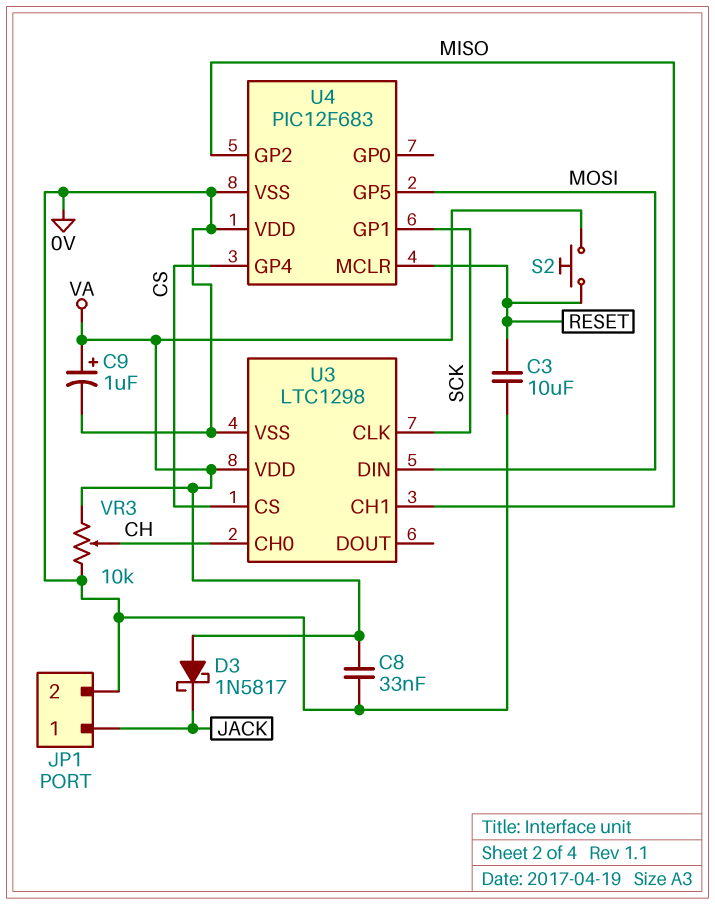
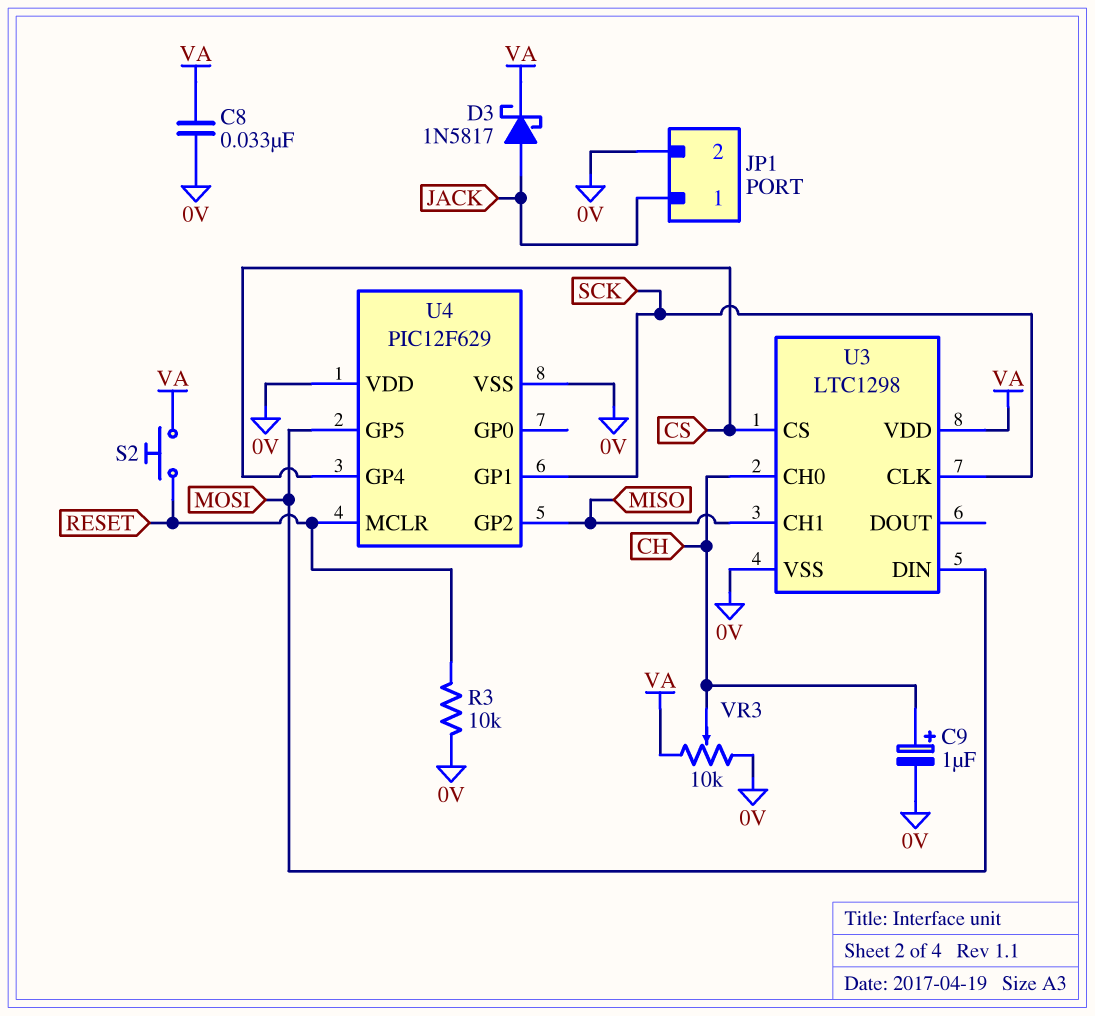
C3: 10uF (0V, RESET) -> none
C9: 1uF (plus VA, minus 0V) -> 1uF (plus CH, minus 0V)
D3: schottky 1N5817 (A VA, K JACK) -> schottky 1N5817 (A JACK, K VA)
R3: none -> 10k (0V, RESET)
U4: PIC12F683 -> PIC12F629

